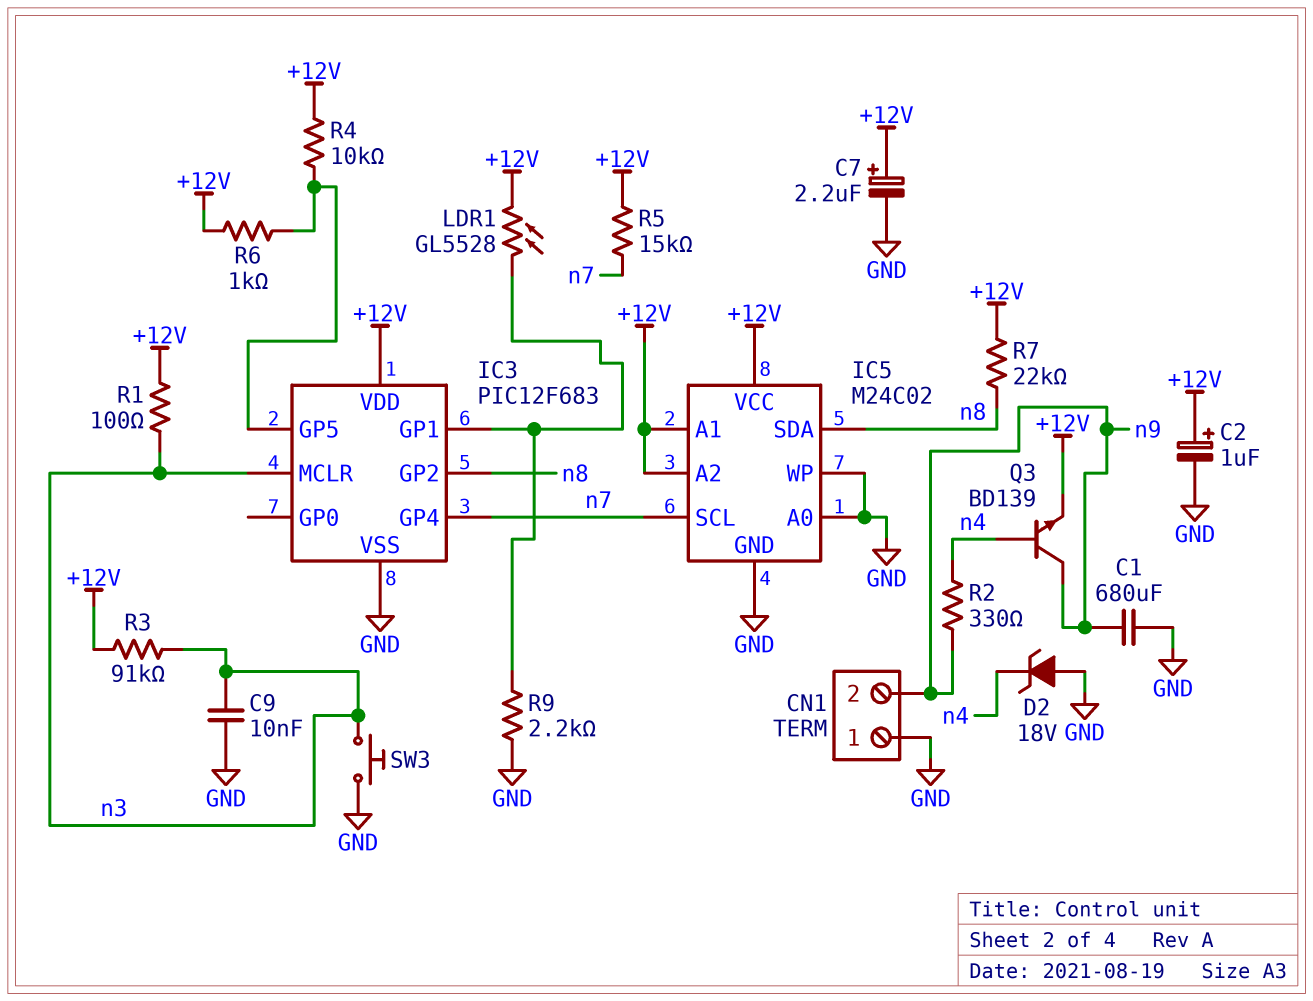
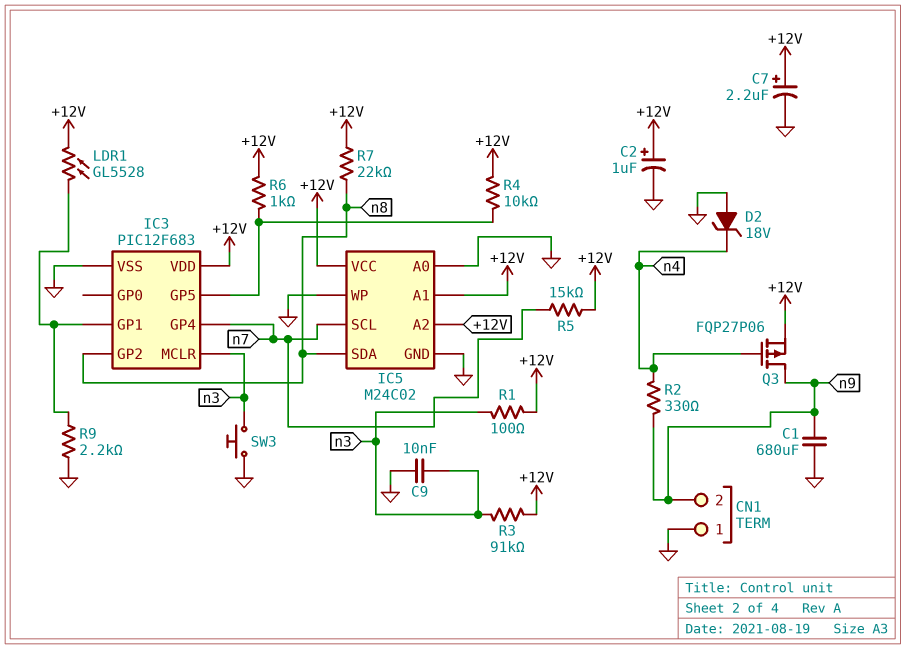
Q3: NPN BD139 (B n4, C n9, E +12V) -> PMOS FQP27P06 (G n4, D n9, S +12V)

